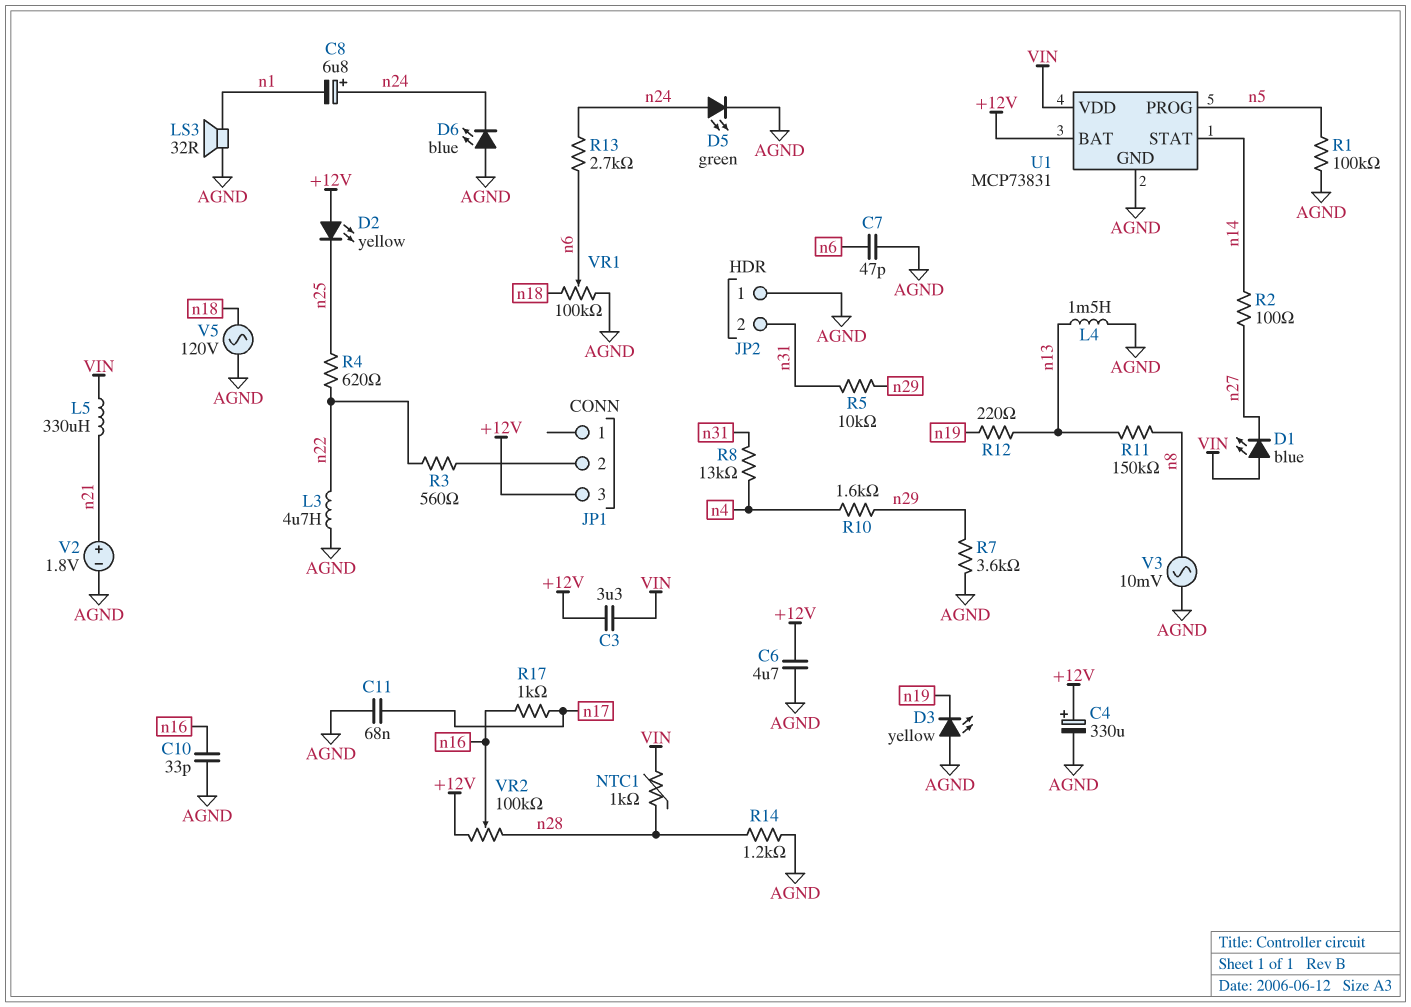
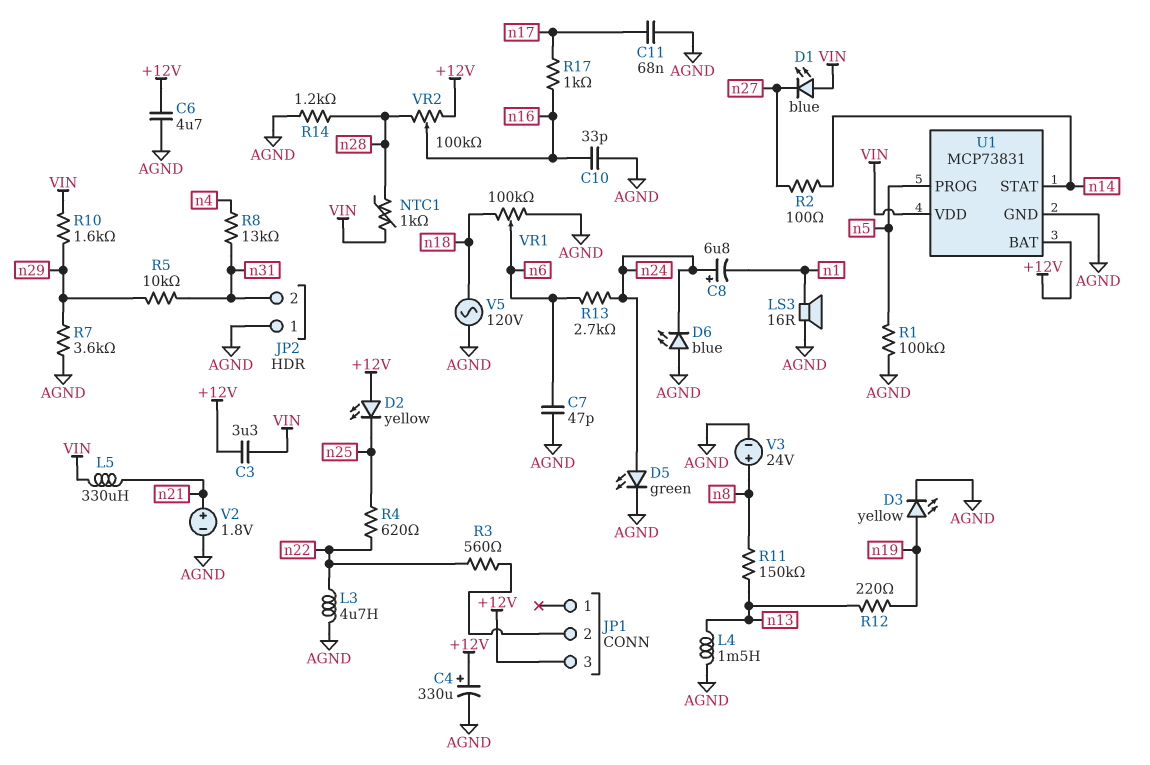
D3: LED yellow (A AGND, K n19) -> LED yellow (A n19, K AGND)
LS3: speaker 32R (AGND, n1) -> speaker 16R (AGND, n1)
R10: 1.6k (n4, n29) -> 1.6k (VIN, n29)
V3: AC 10mV (AGND, n8) -> 24V (plus n8, minus AGND)

